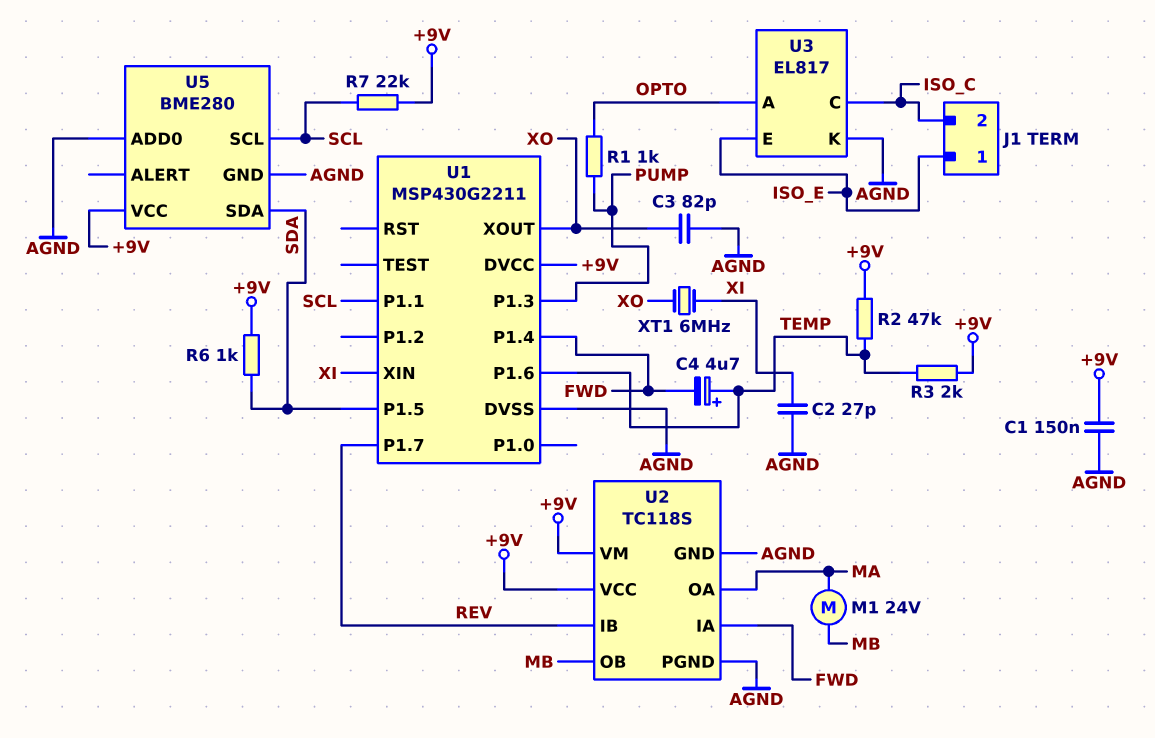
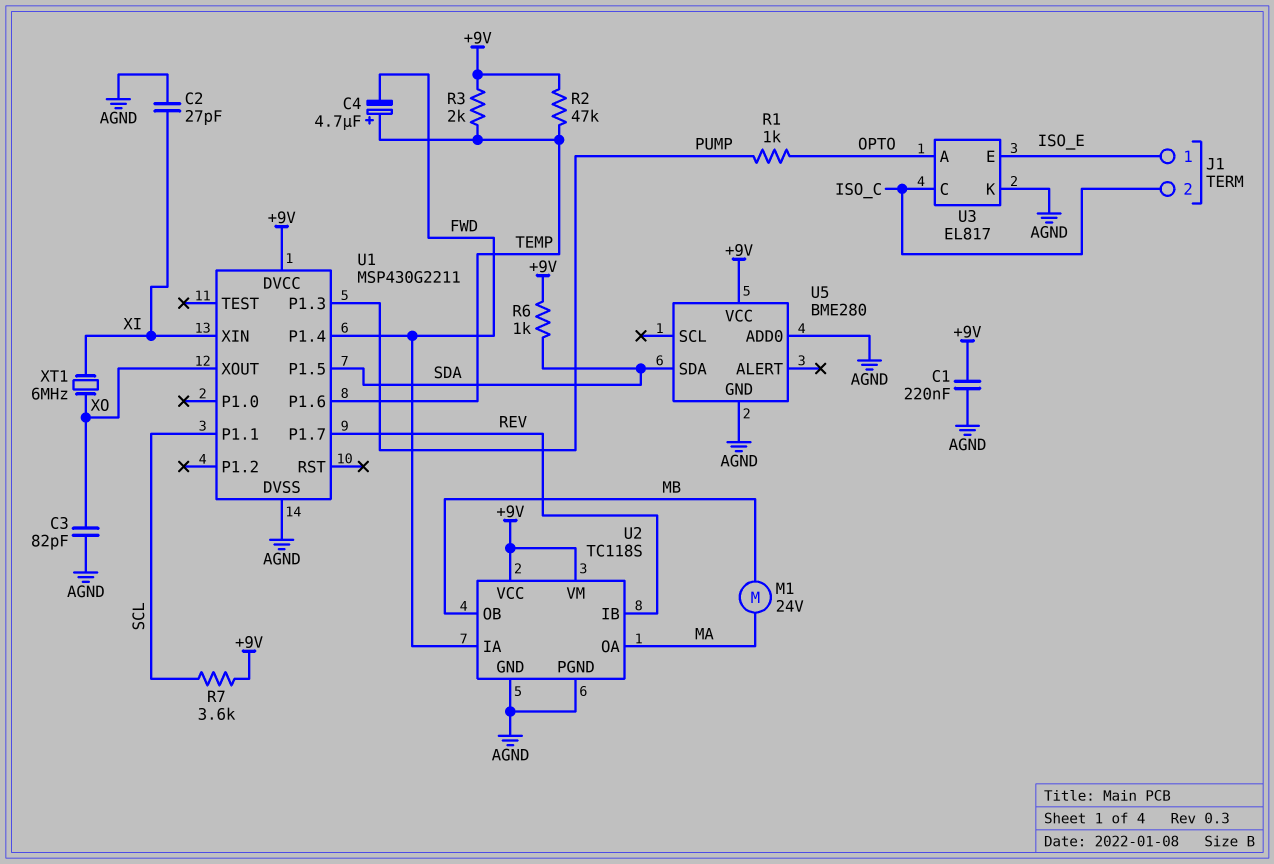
C1: 150nF (+9V, AGND) -> 220nF (+9V, AGND)
R7: 22k (+9V, SCL) -> 3.6k (+9V, SCL)
U5 pin SCL: SCL -> none

